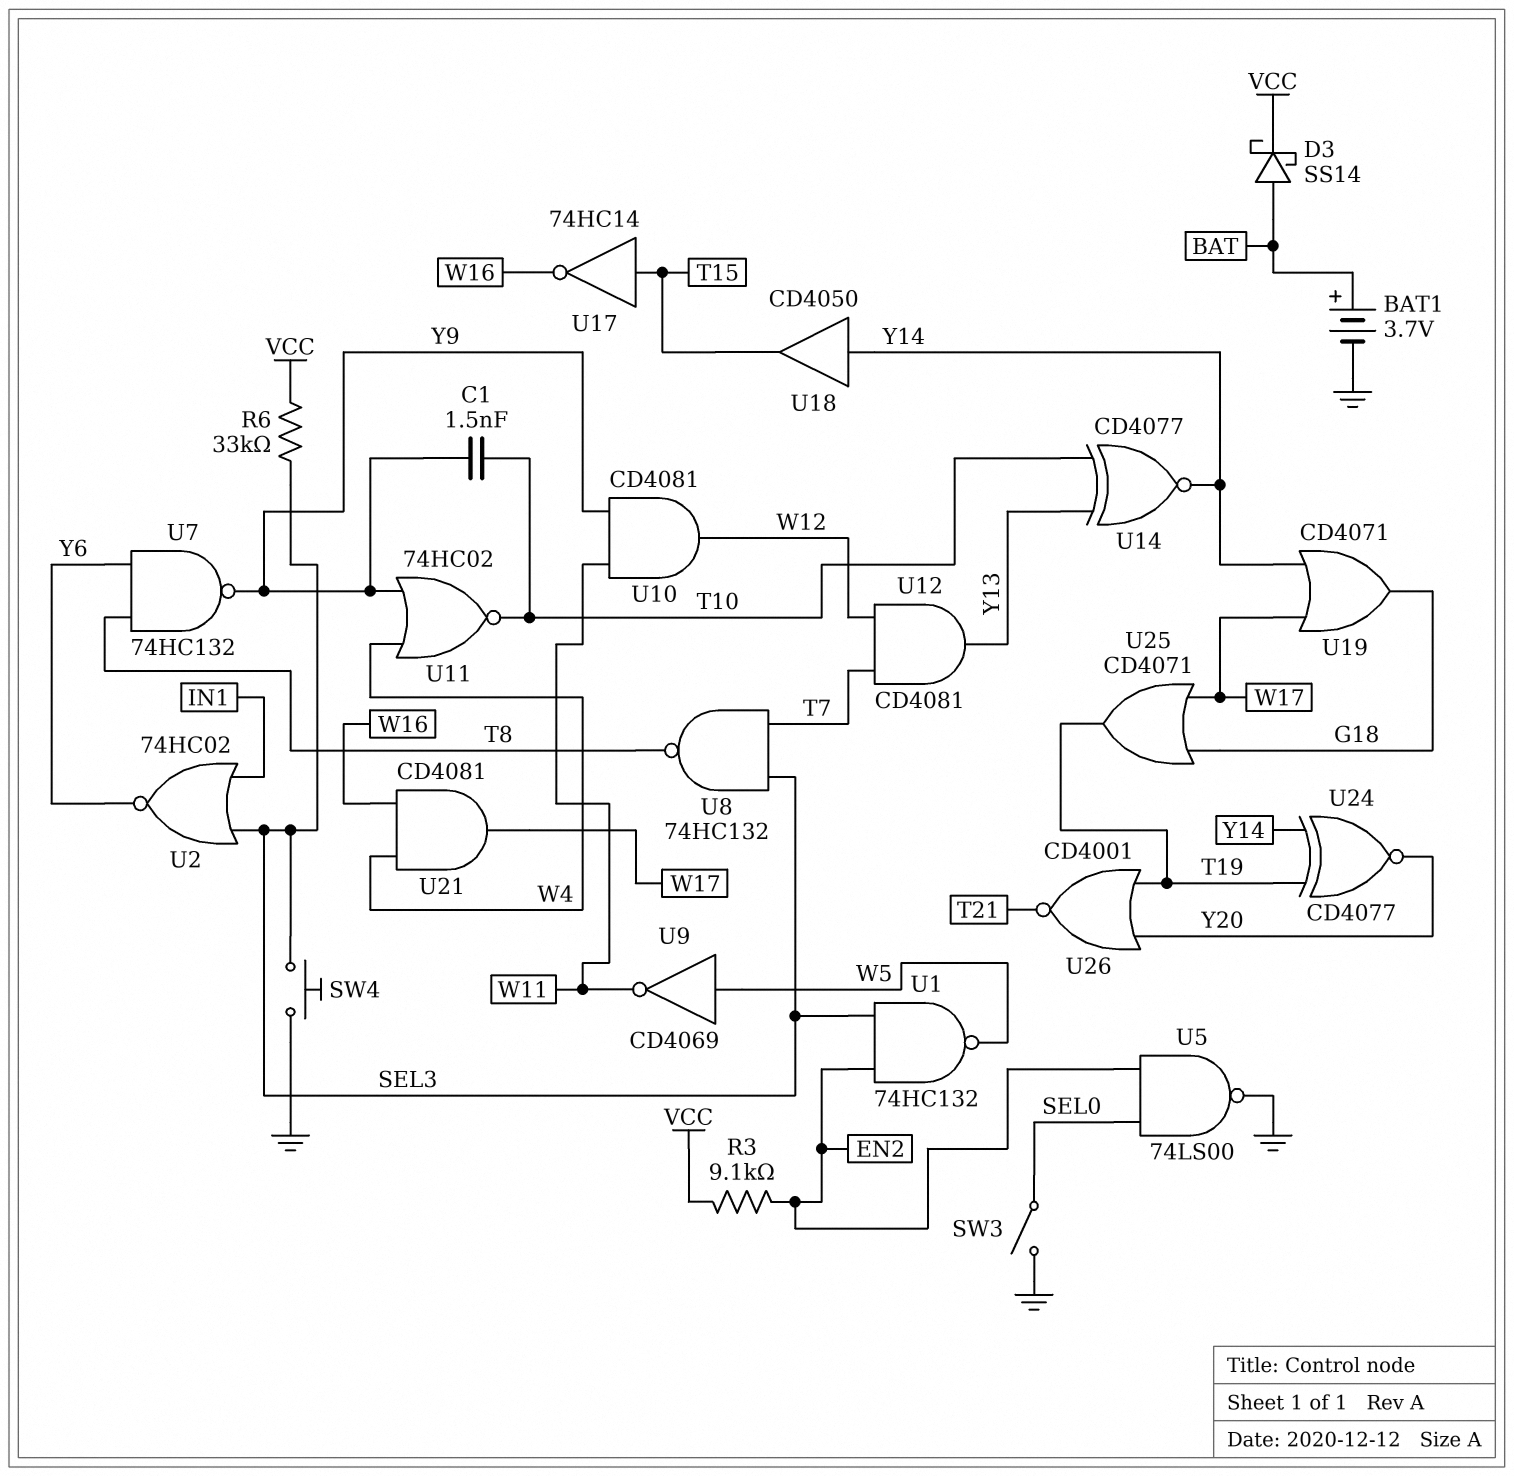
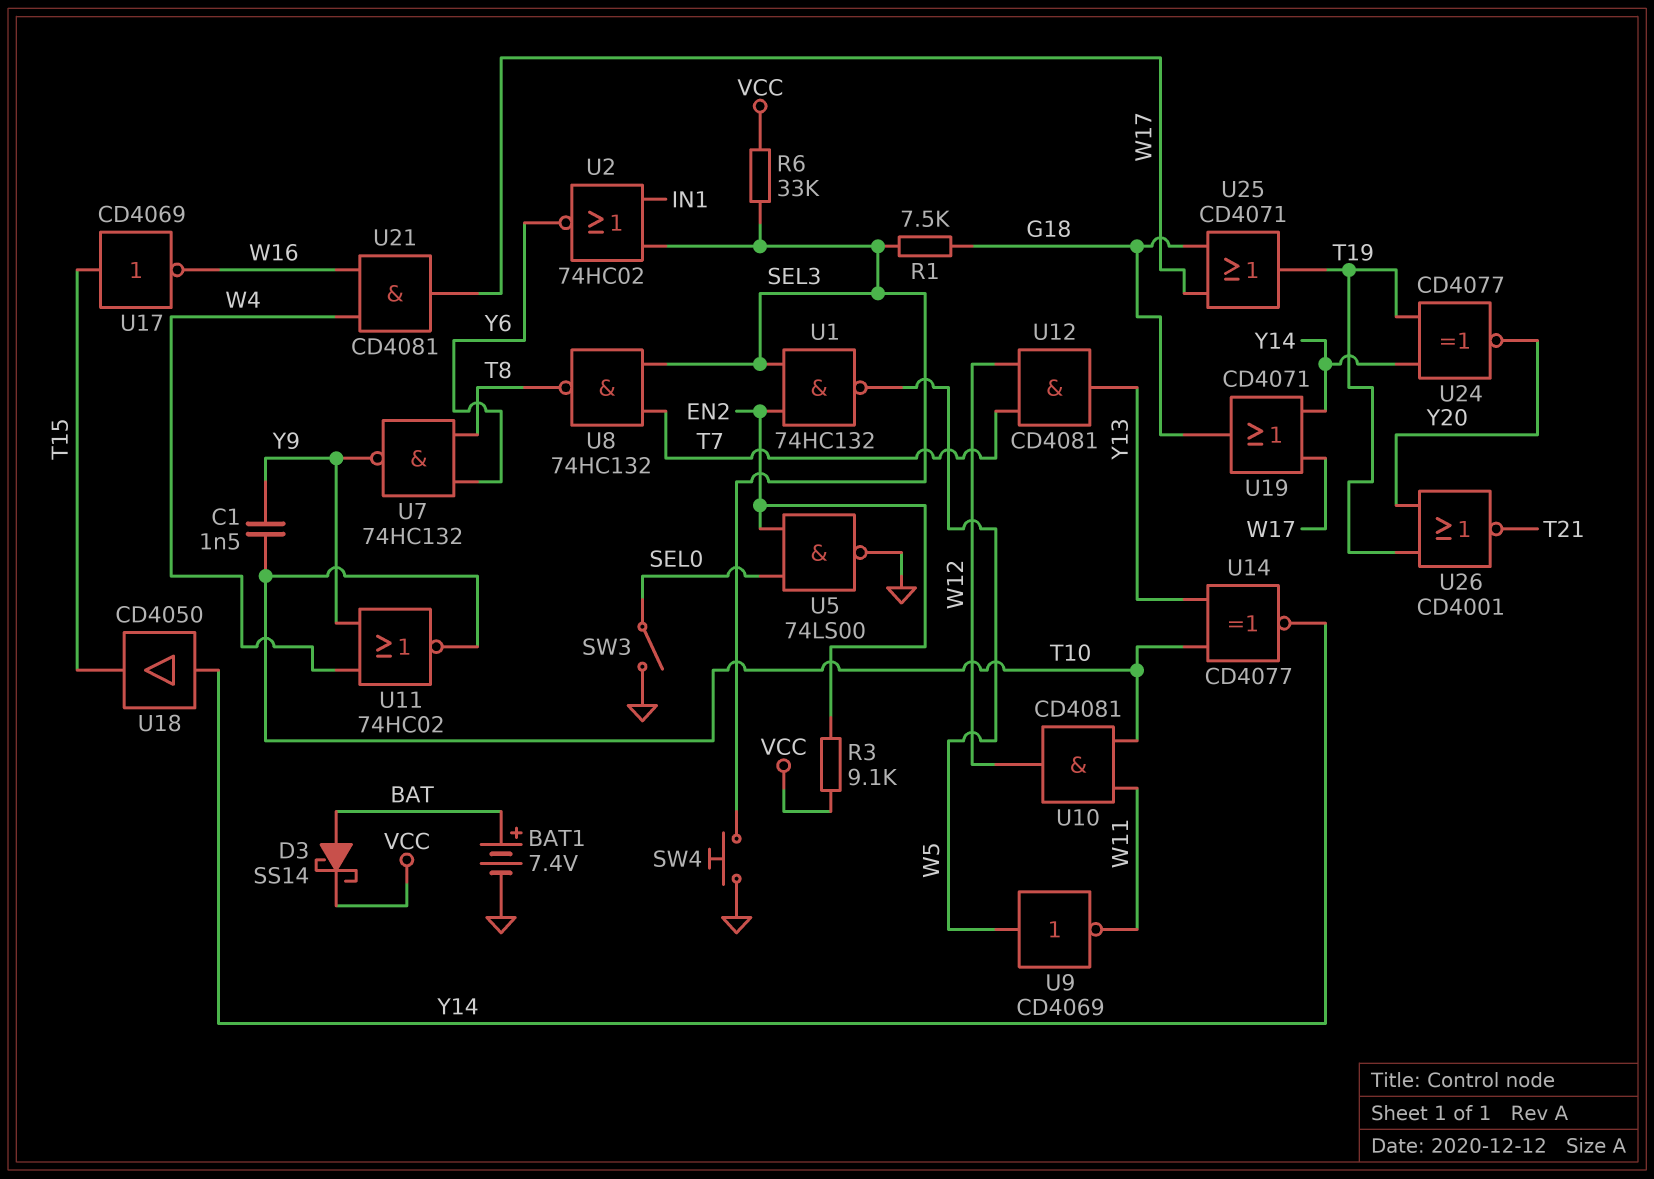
BAT1: 3.7V (plus BAT, minus GND) -> 7.4V (plus BAT, minus GND)
R1: none -> 7.5k (G18, SEL3)
U10: AND CD4081 (in W11, in Y9, out W12) -> AND CD4081 (in T10, in W11, out W12)
U17: NOT 74HC14 (in T15, out W16) -> NOT CD4069 (in T15, out W16)

